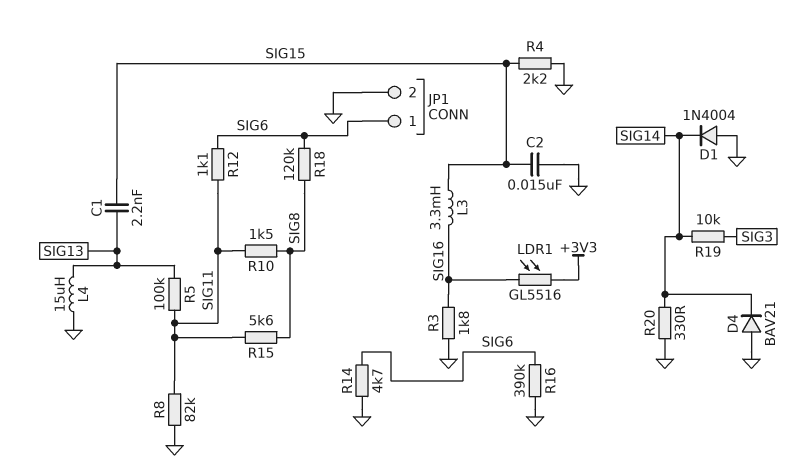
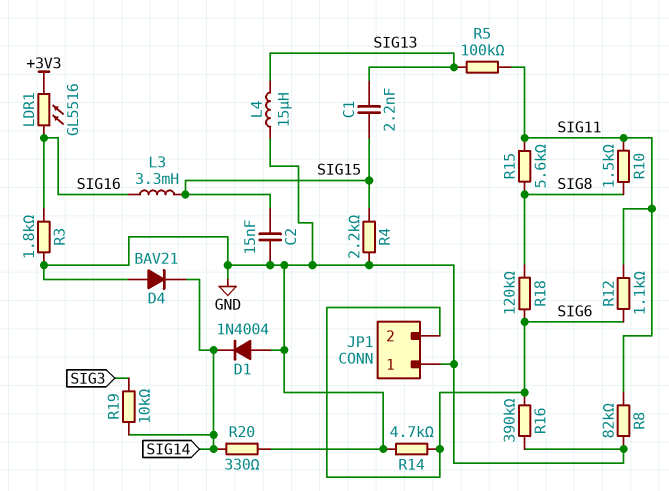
JP1 pin 1: SIG6 -> GND
JP1 pin 2: GND -> SIG6

